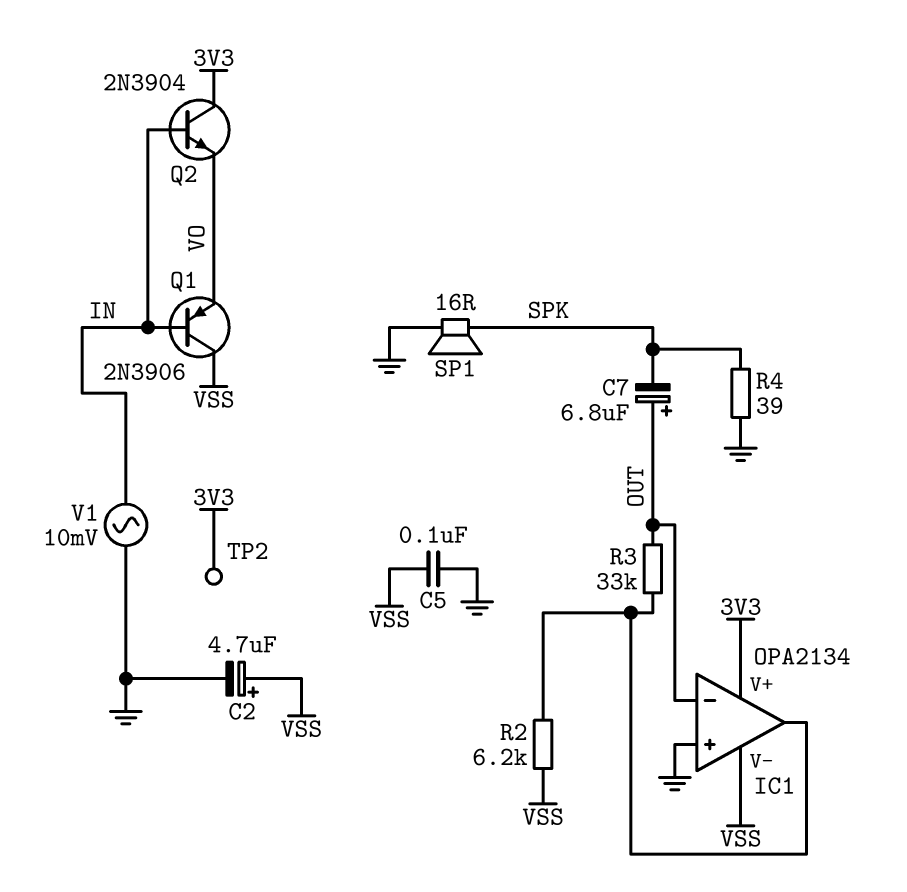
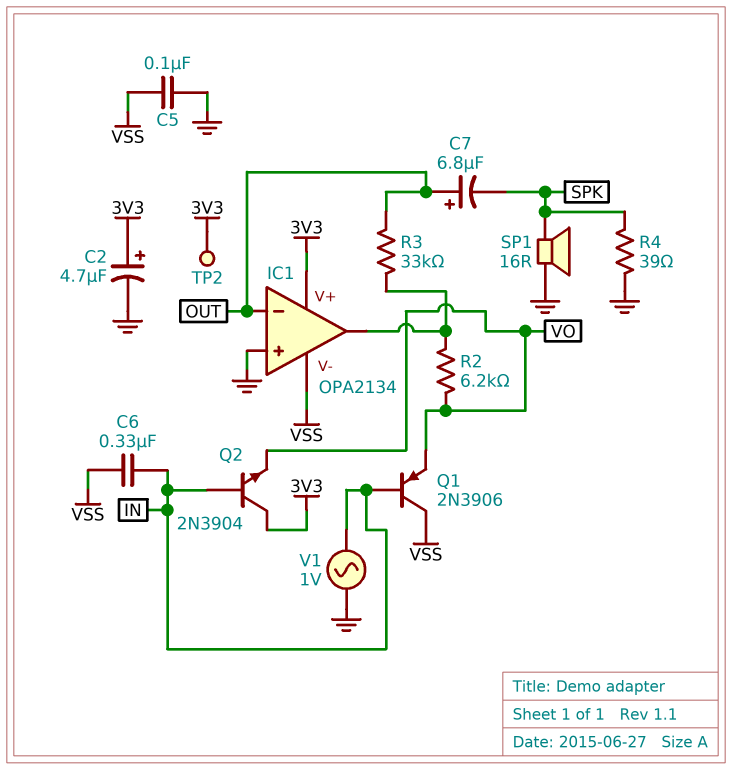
C2: 4.7uF (plus VSS, minus GND) -> 4.7uF (plus 3V3, minus GND)
C6: none -> 330nF (IN, VSS)
R2: 6.2k (IC1/out, VSS) -> 6.2k (IC1/out, VO)
V1: AC 10mV (GND, IN) -> AC 1V (GND, IN)

